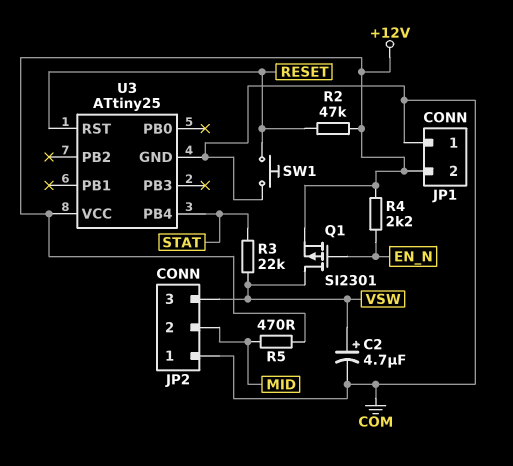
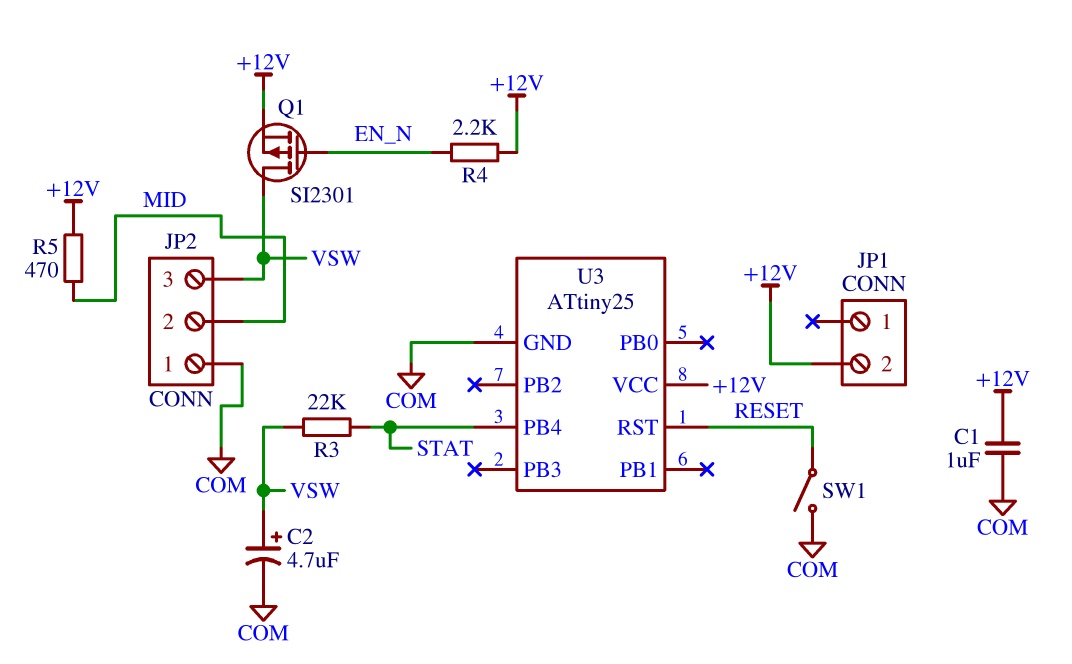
C1: none -> 1uF (+12V, COM)
JP1 pin 1: COM -> none
R2: 47k (+12V, RESET) -> none
SW1: button (COM, RESET) -> switch (COM, RESET)

